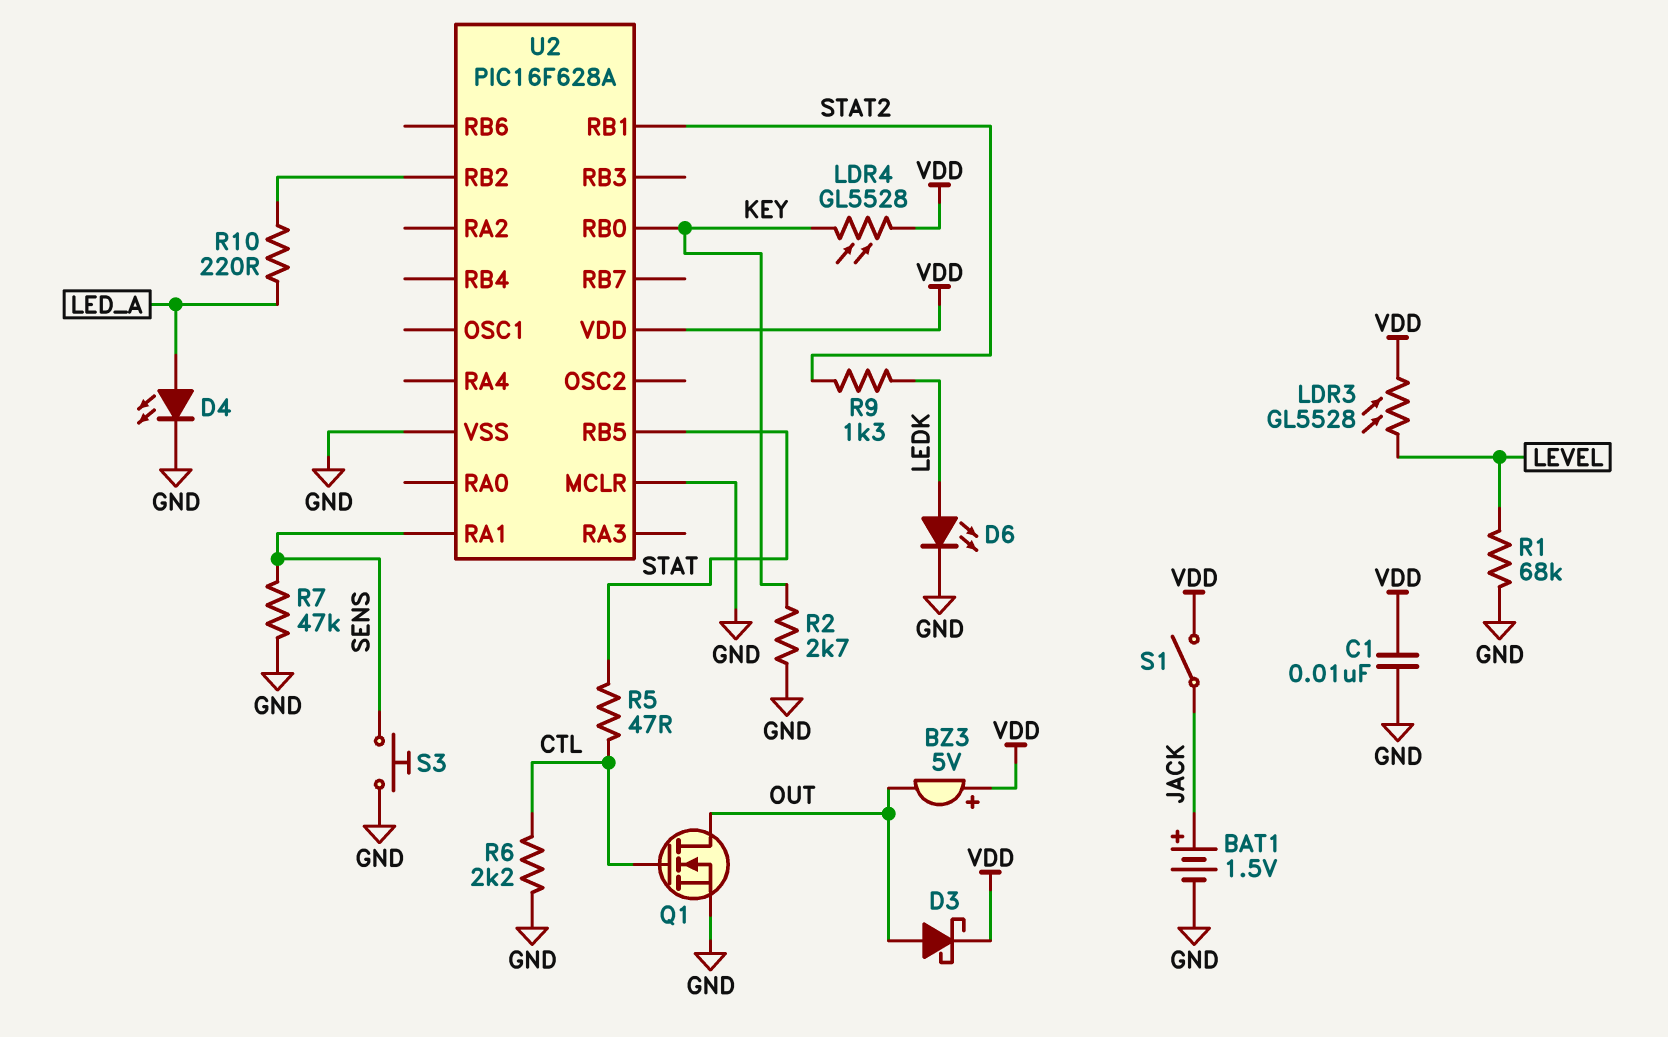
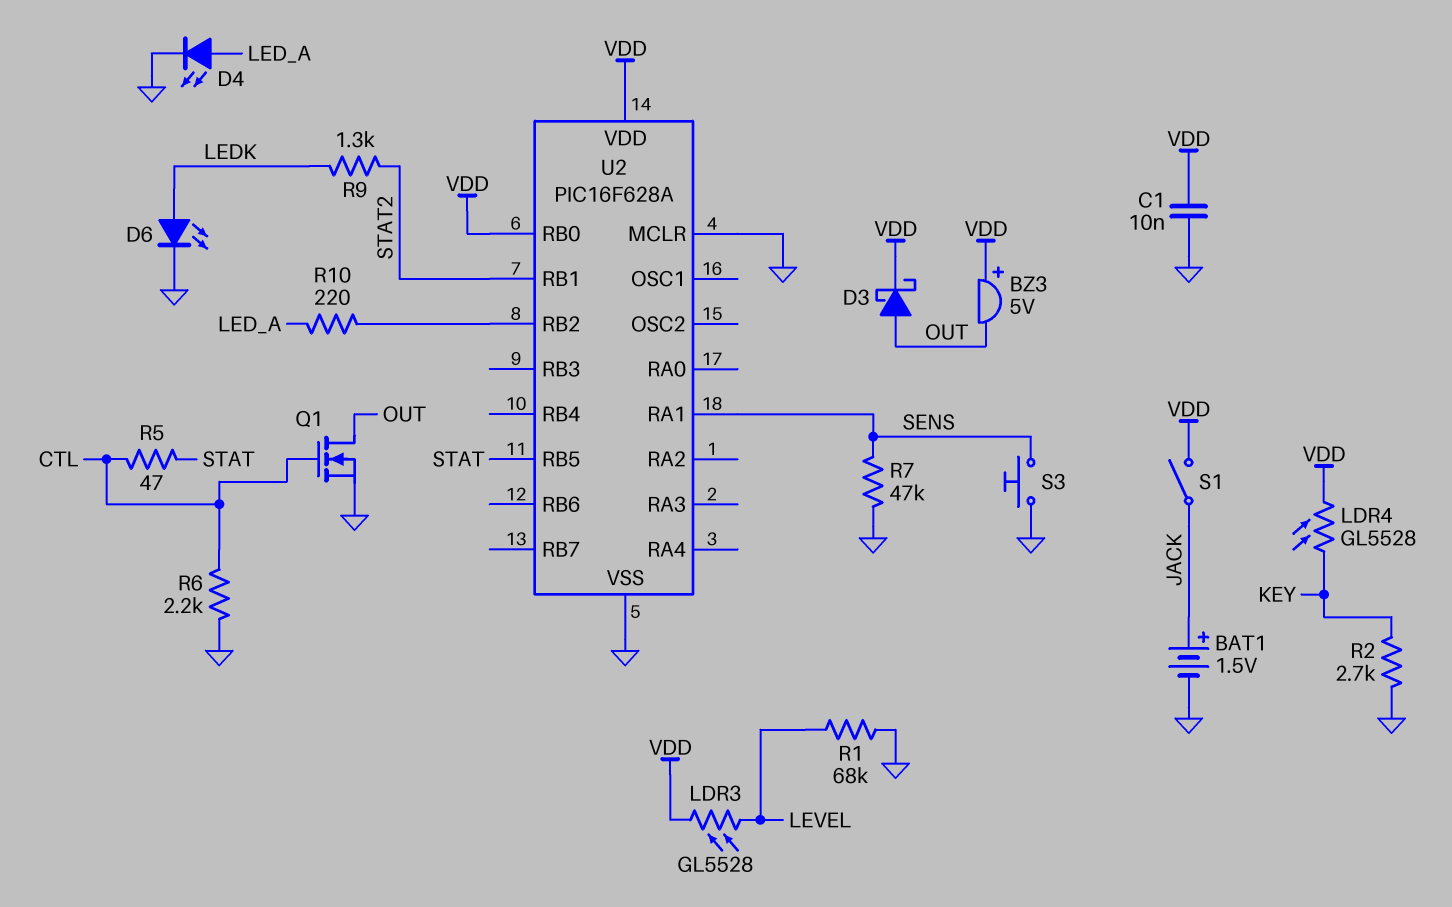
U2 pin RB0: KEY -> VDD

